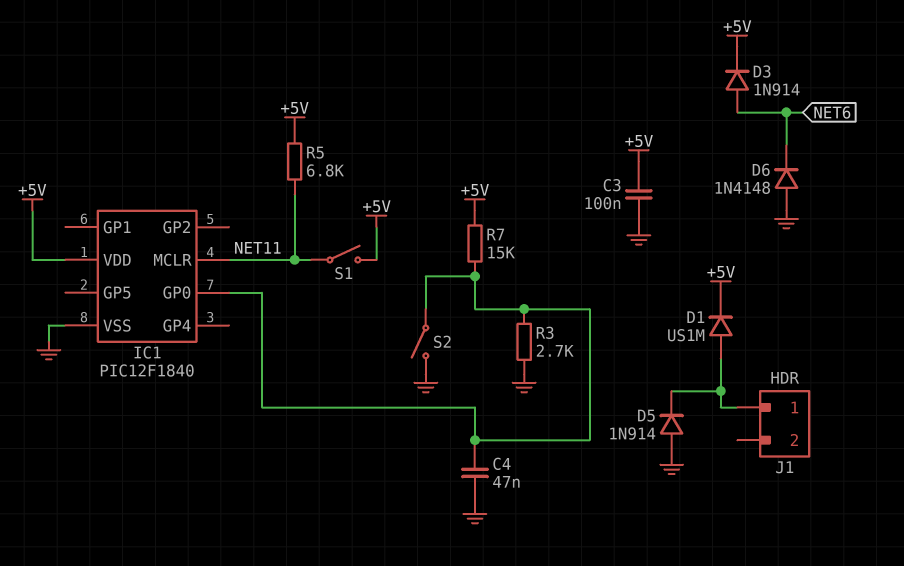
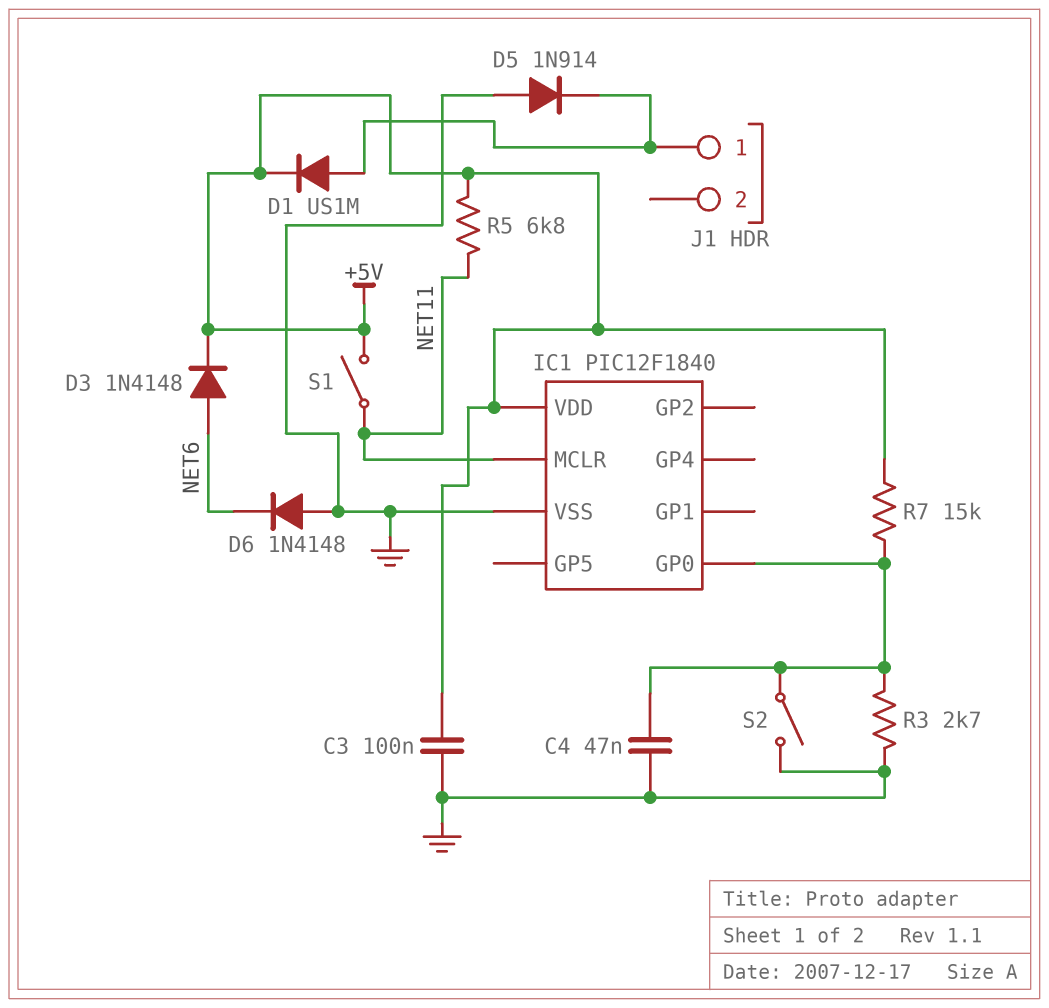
D3: diode 1N914 (A NET6, K +5V) -> diode 1N4148 (A NET6, K +5V)

